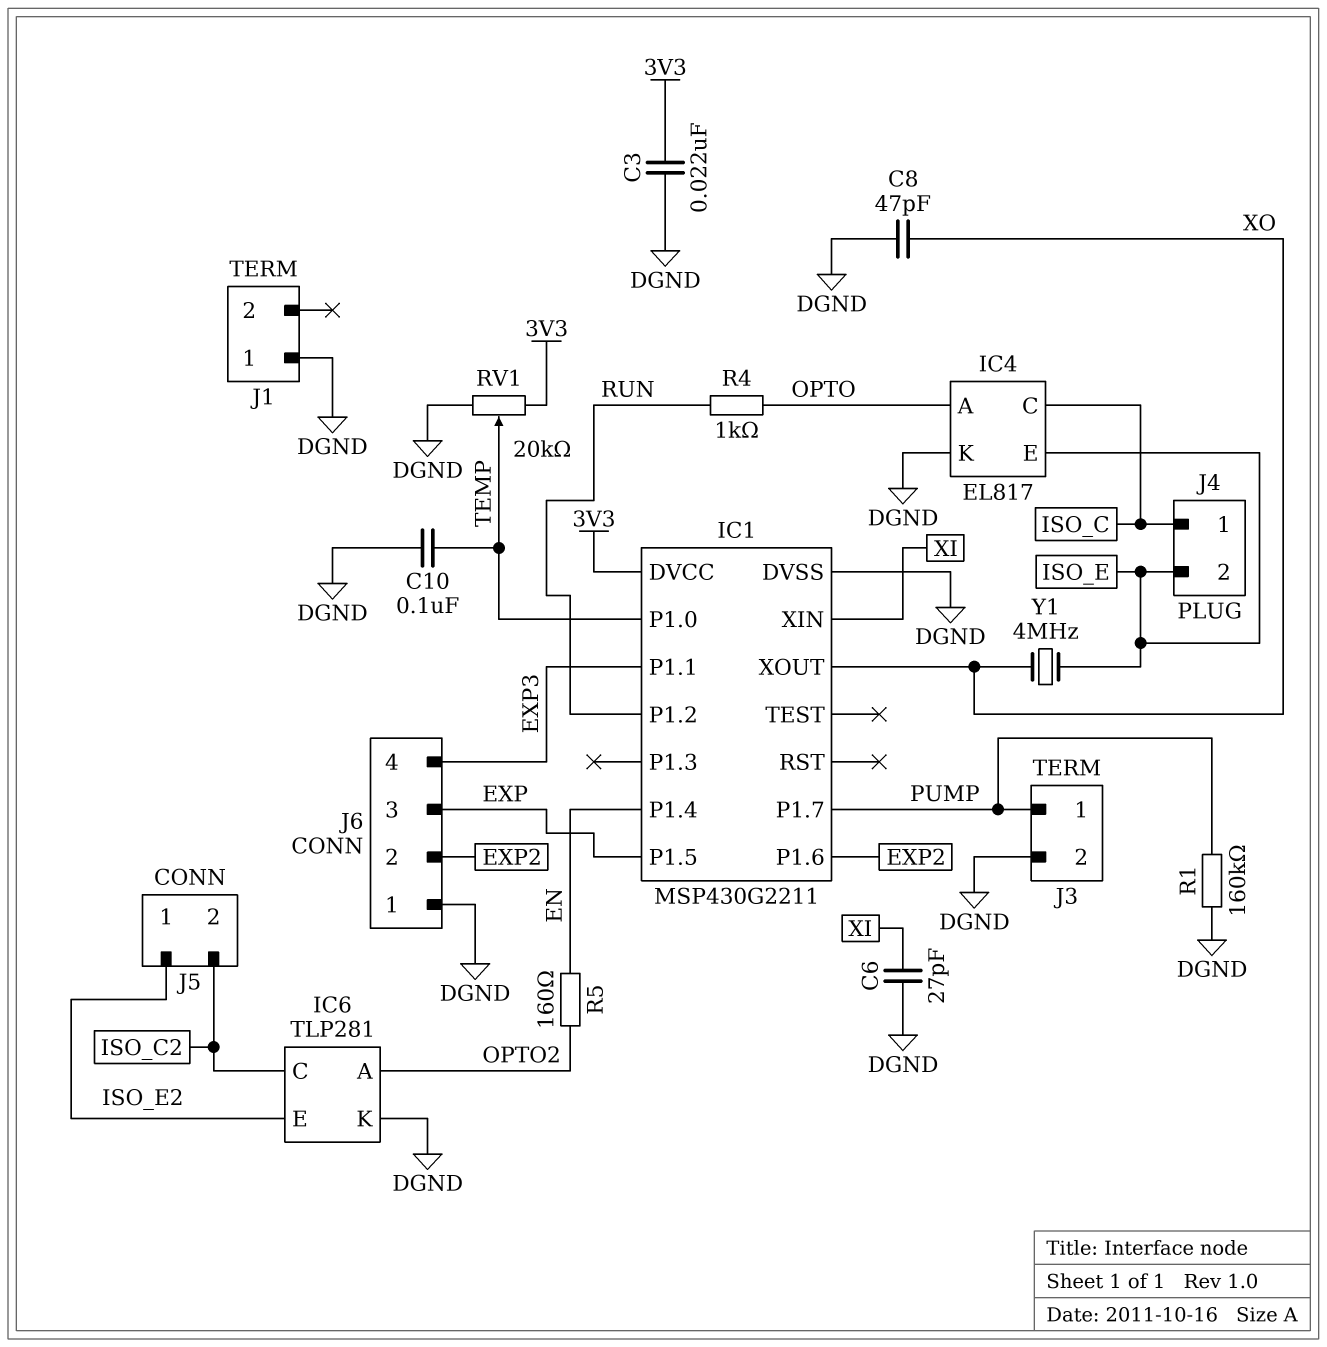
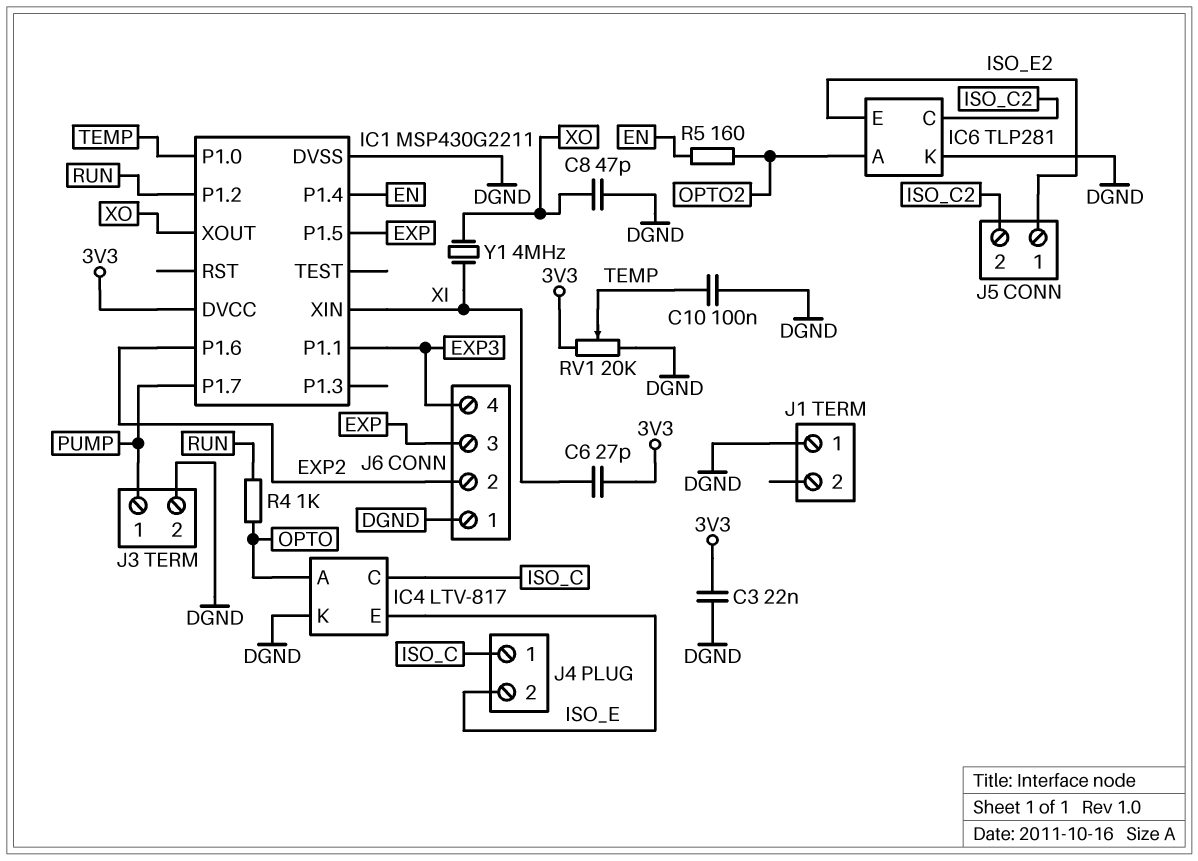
C6: 27pF (DGND, XI) -> 27pF (3V3, XI)
IC4: EL817 -> LTV-817
R1: 160k (DGND, PUMP) -> none
Y1: 4MHz (ISO_E, XO) -> 4MHz (XI, XO)

